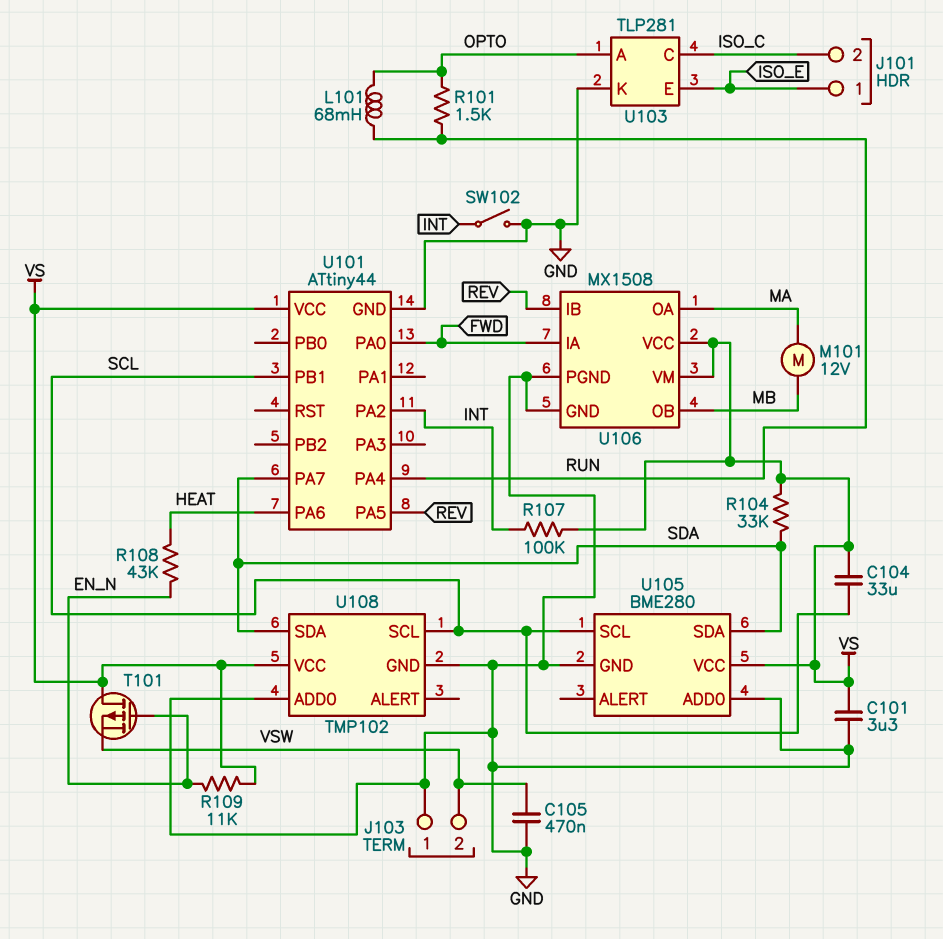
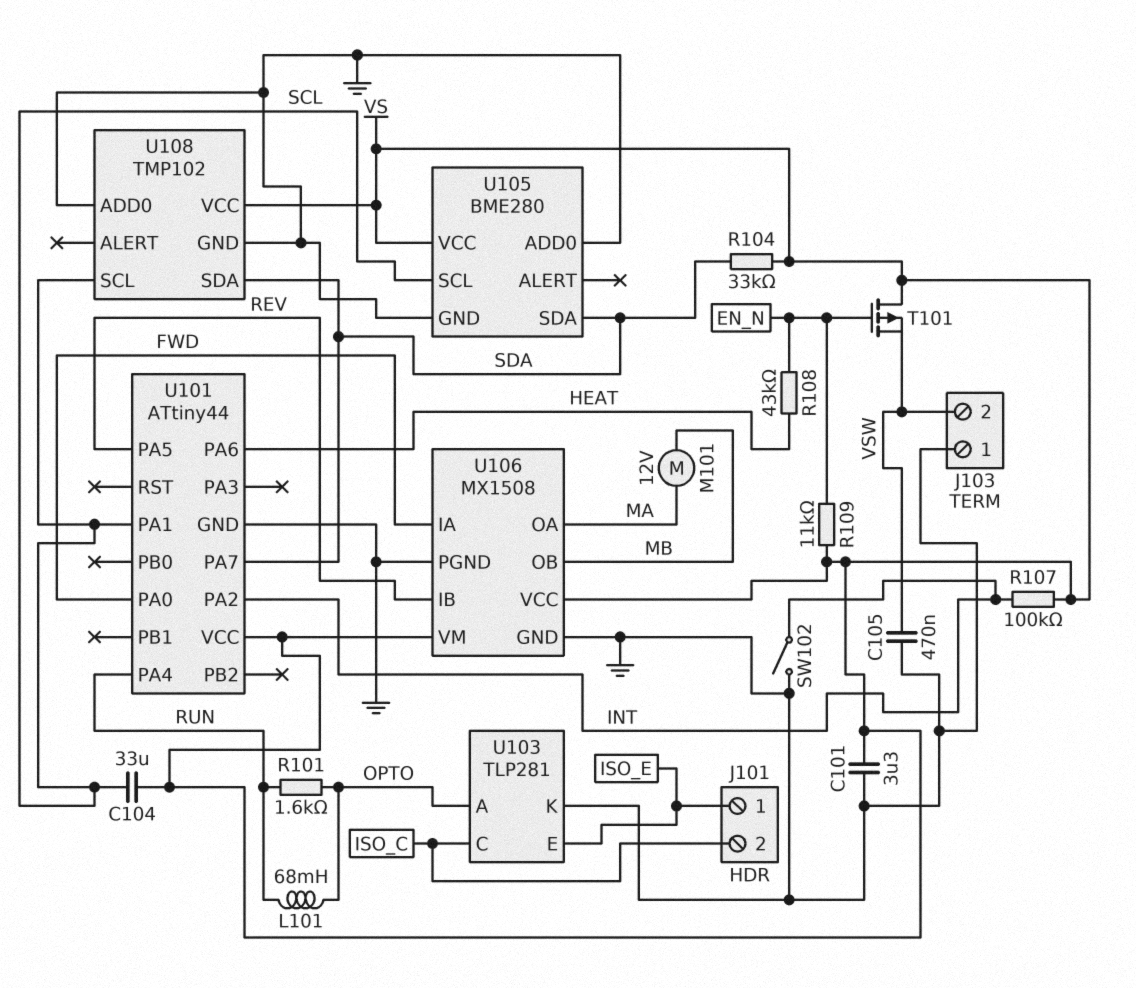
R101: 1.5k (OPTO, RUN) -> 1.6k (OPTO, RUN)
U101 pin PA1: none -> SCL
U101 pin PB1: SCL -> none

